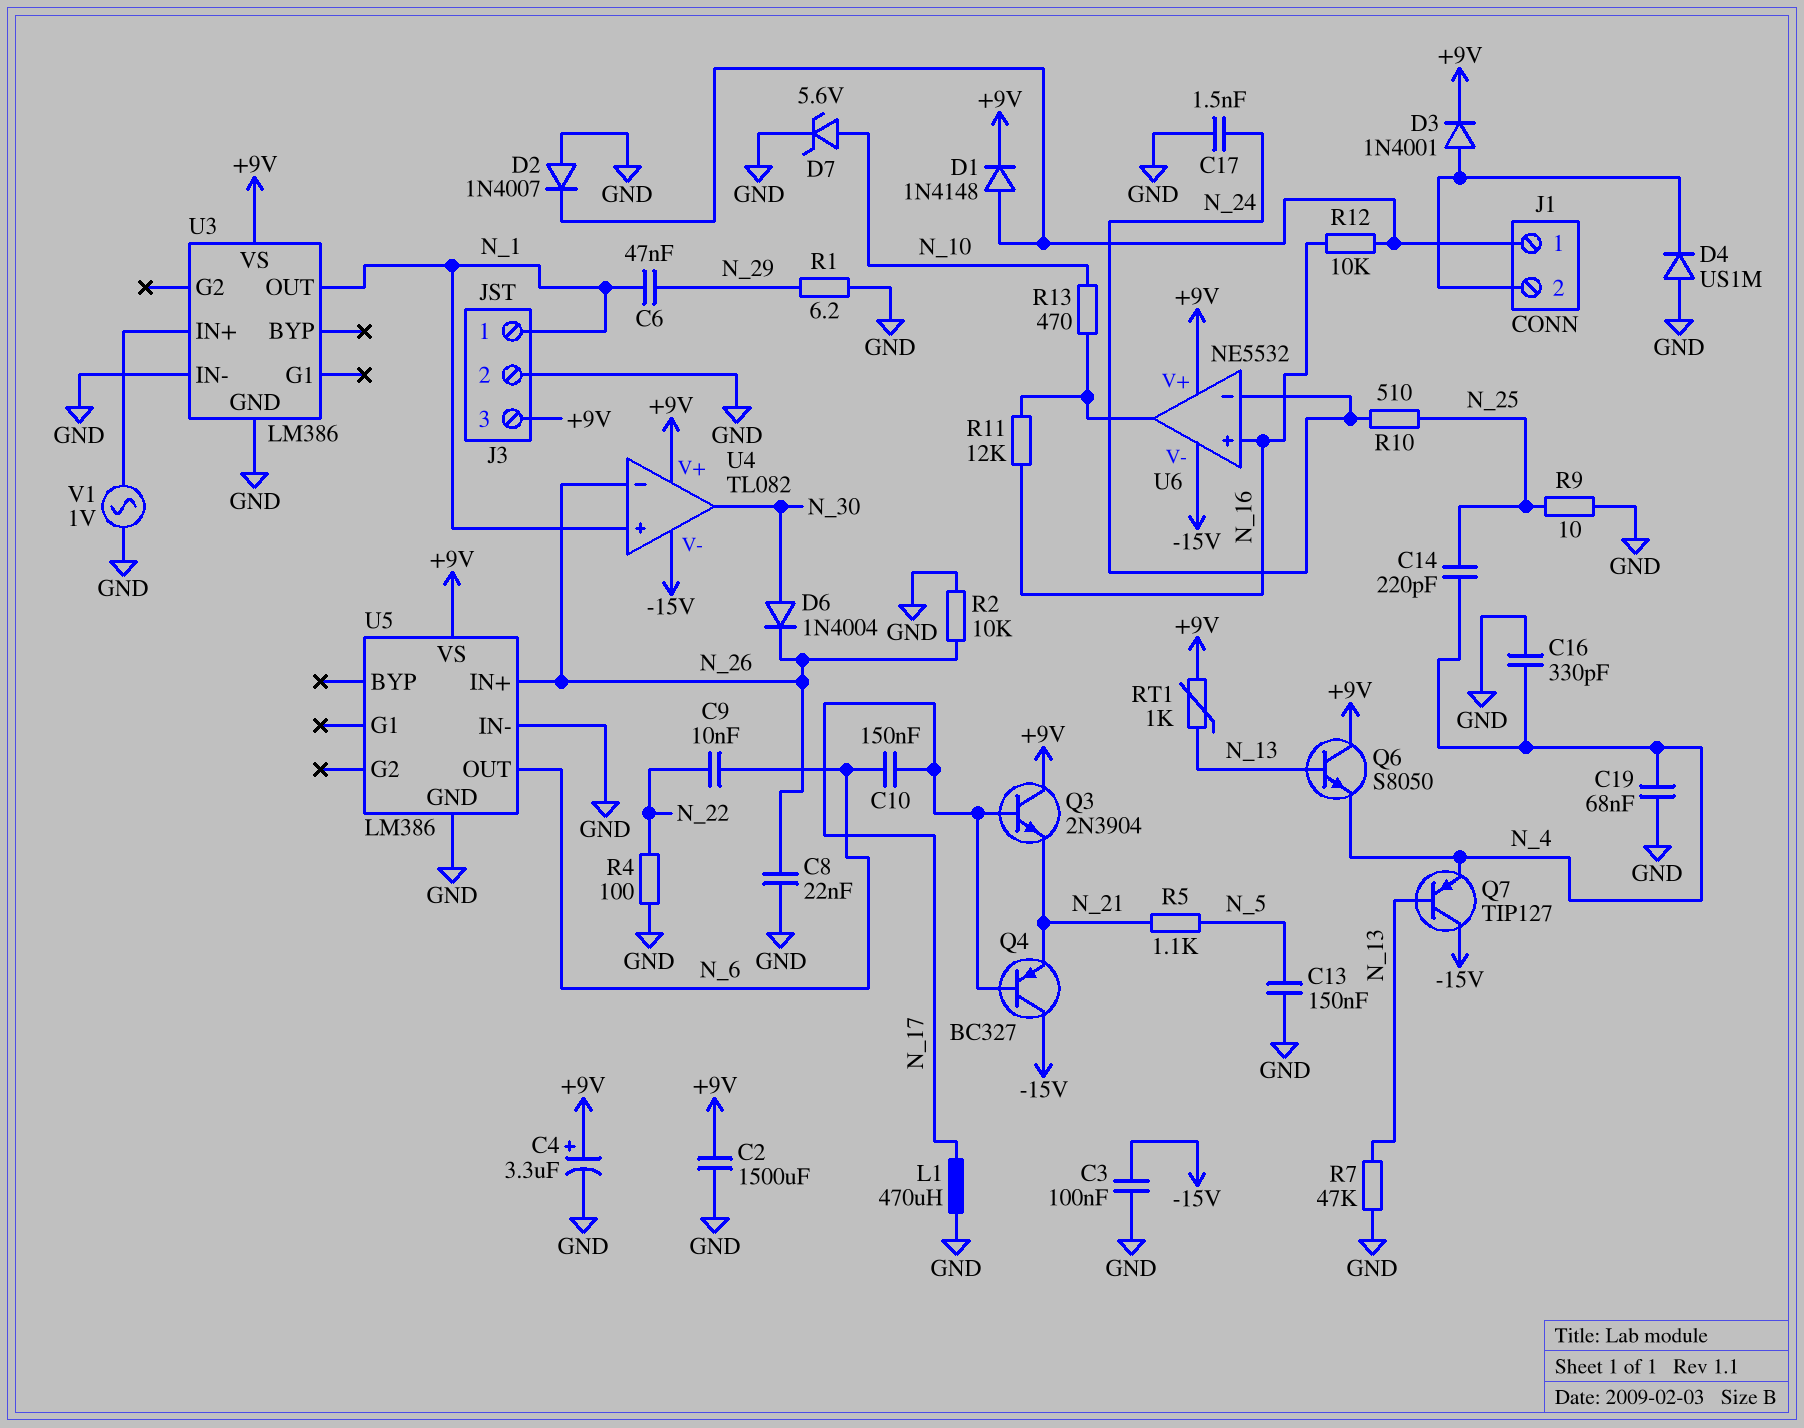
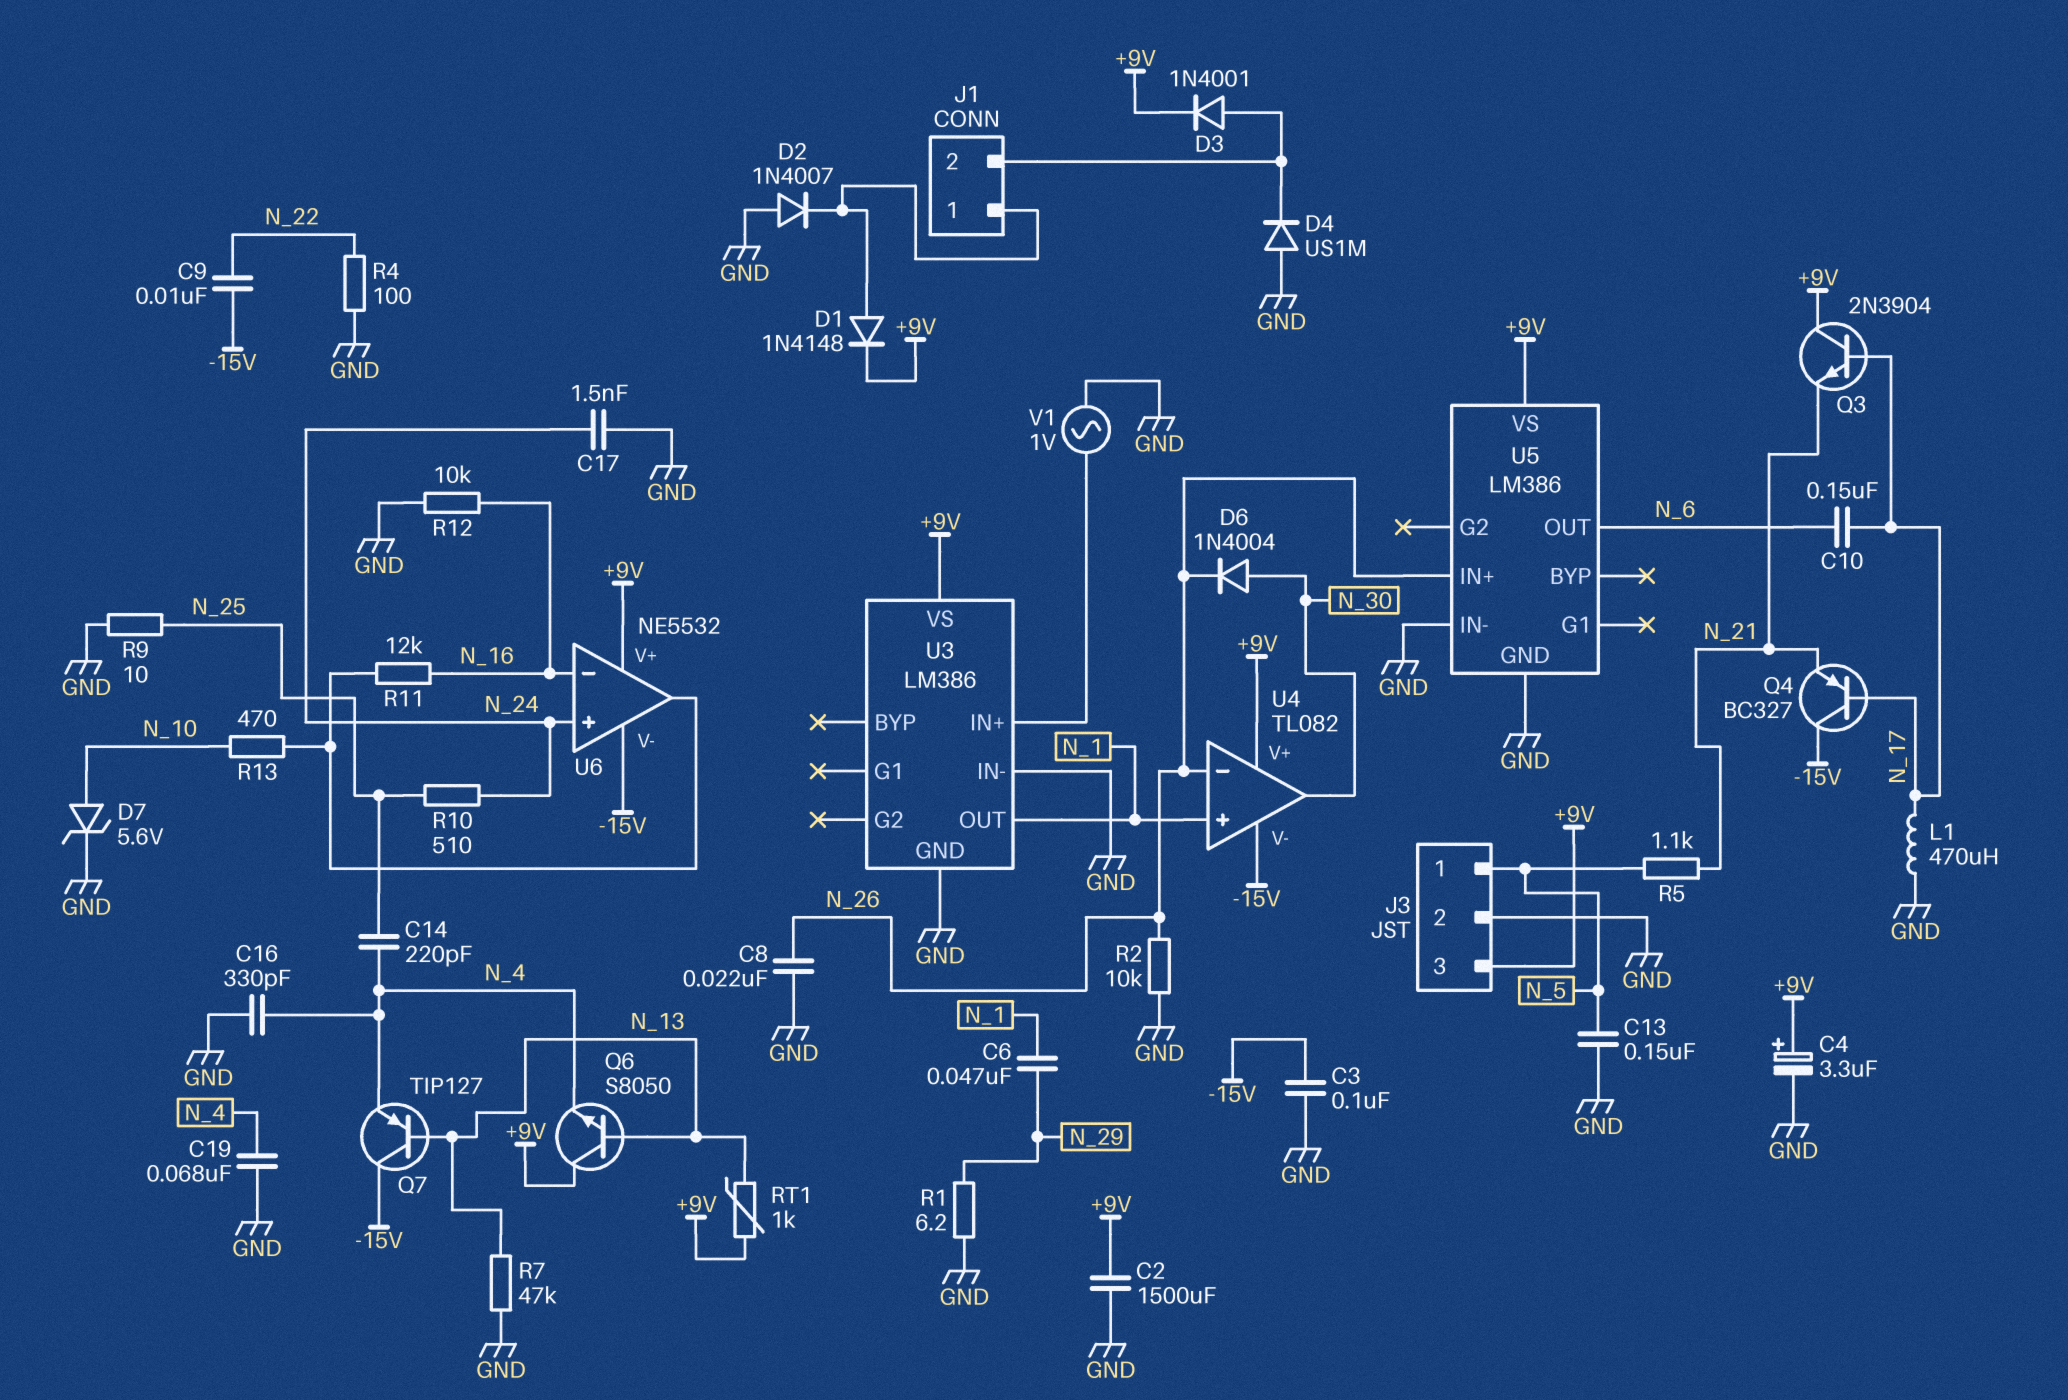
C9: 10nF (N_6, N_22) -> 10nF (-15V, N_22)
J3 pin 1: N_1 -> N_5
R12: 10k (J1/1, N_16) -> 10k (GND, N_16)
U6 pin in+: N_16 -> N_24
U6 pin in-: N_24 -> N_16

